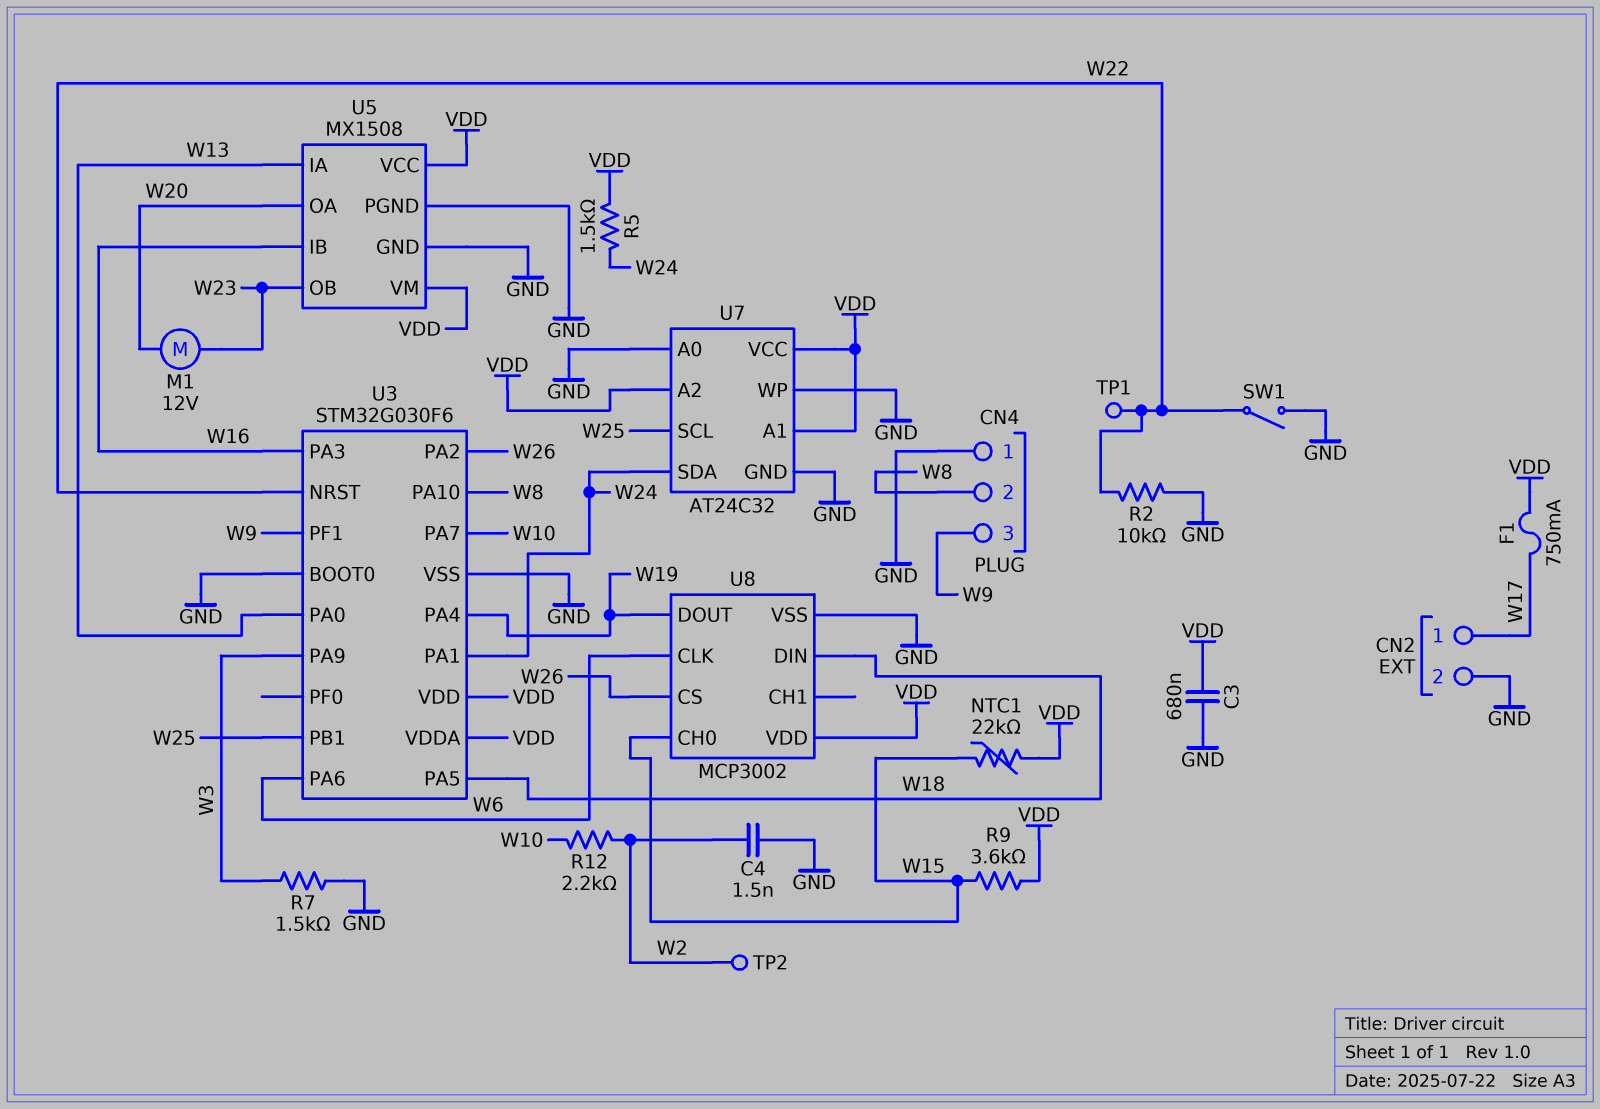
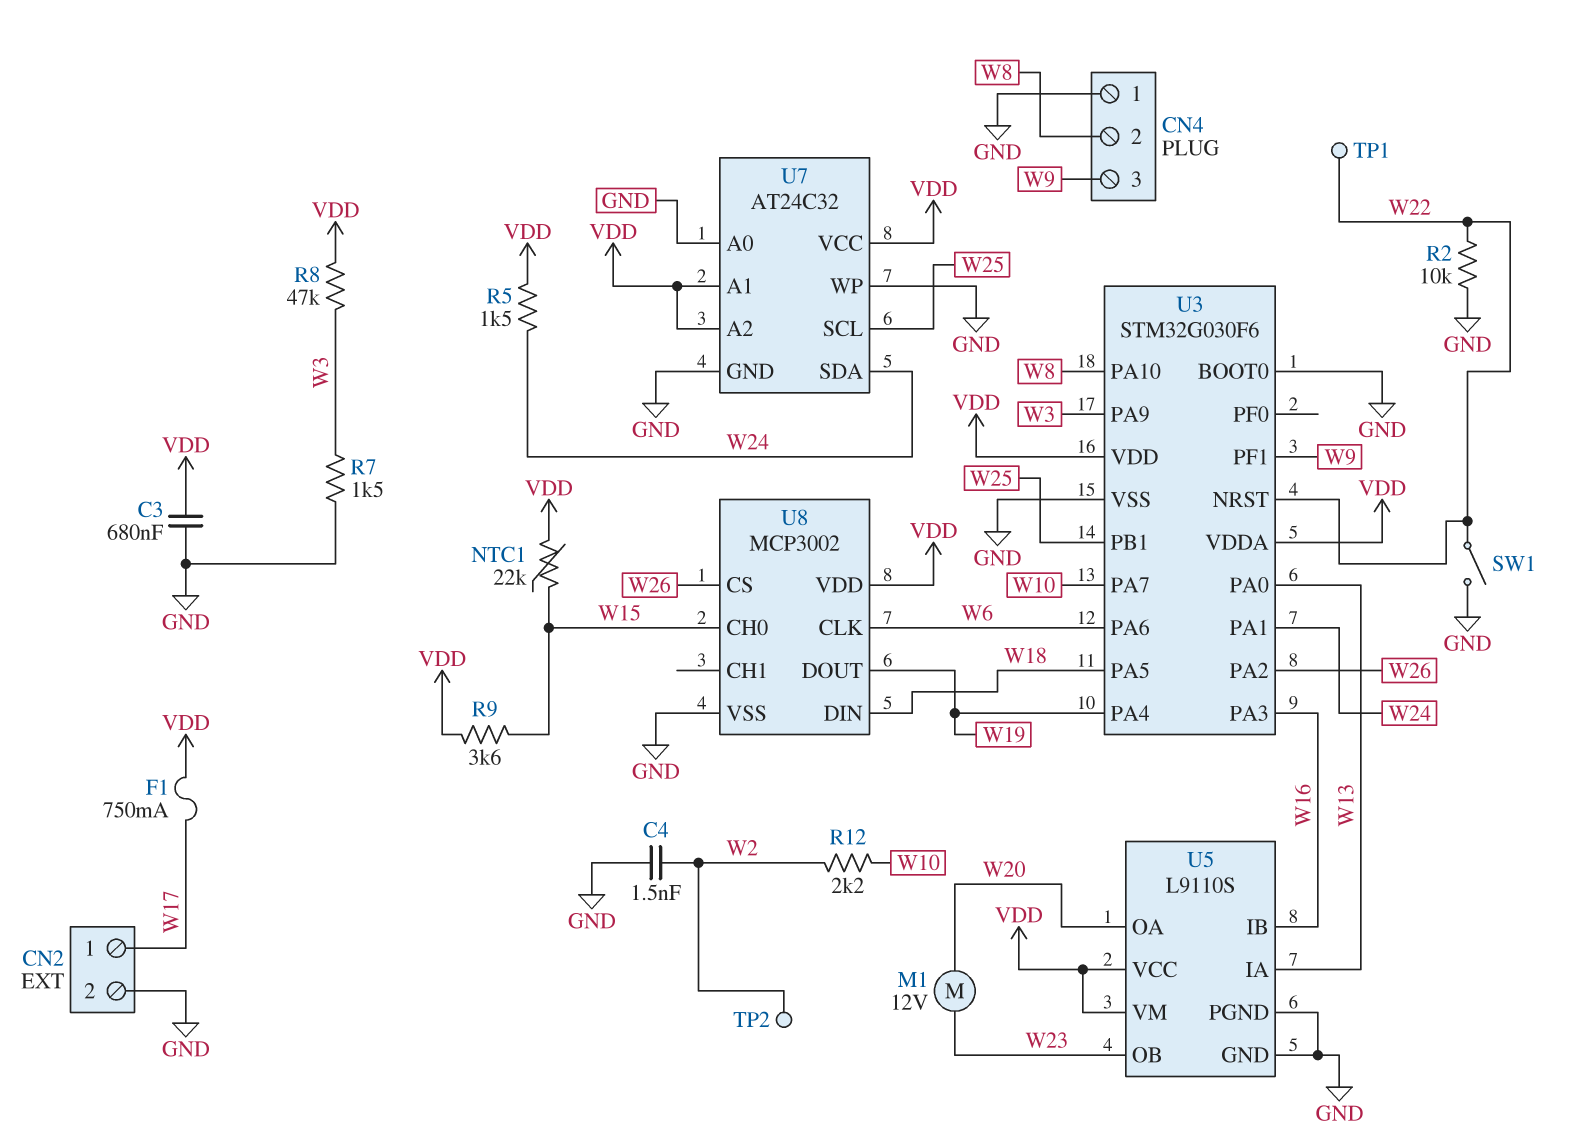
R8: none -> 47k (VDD, W3)
U5: MX1508 -> L9110S

